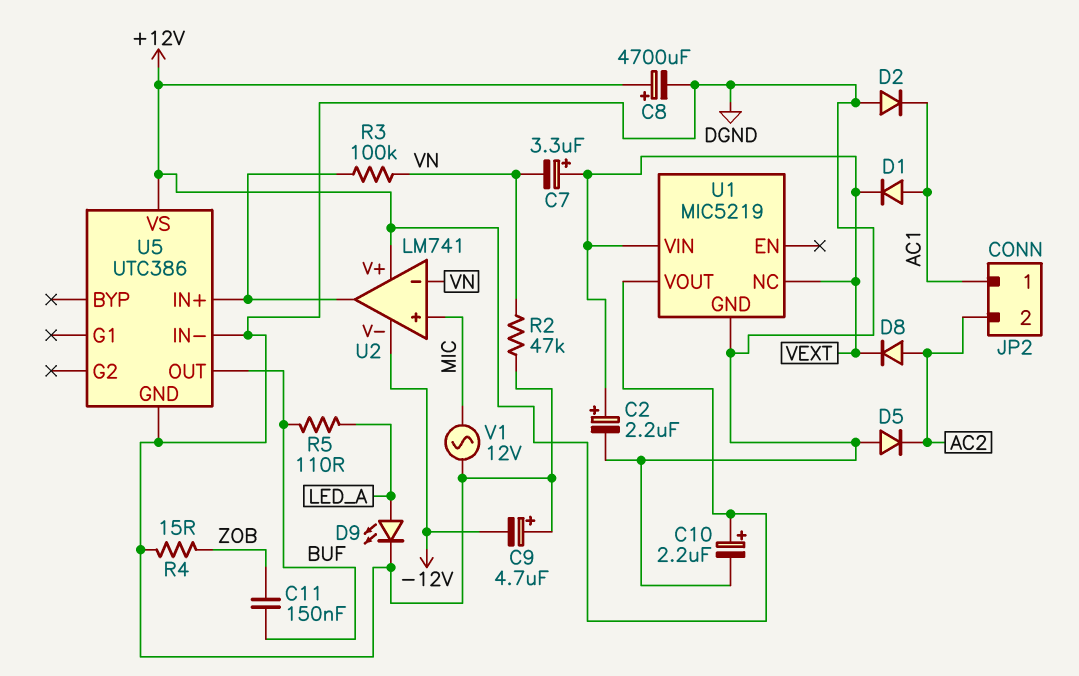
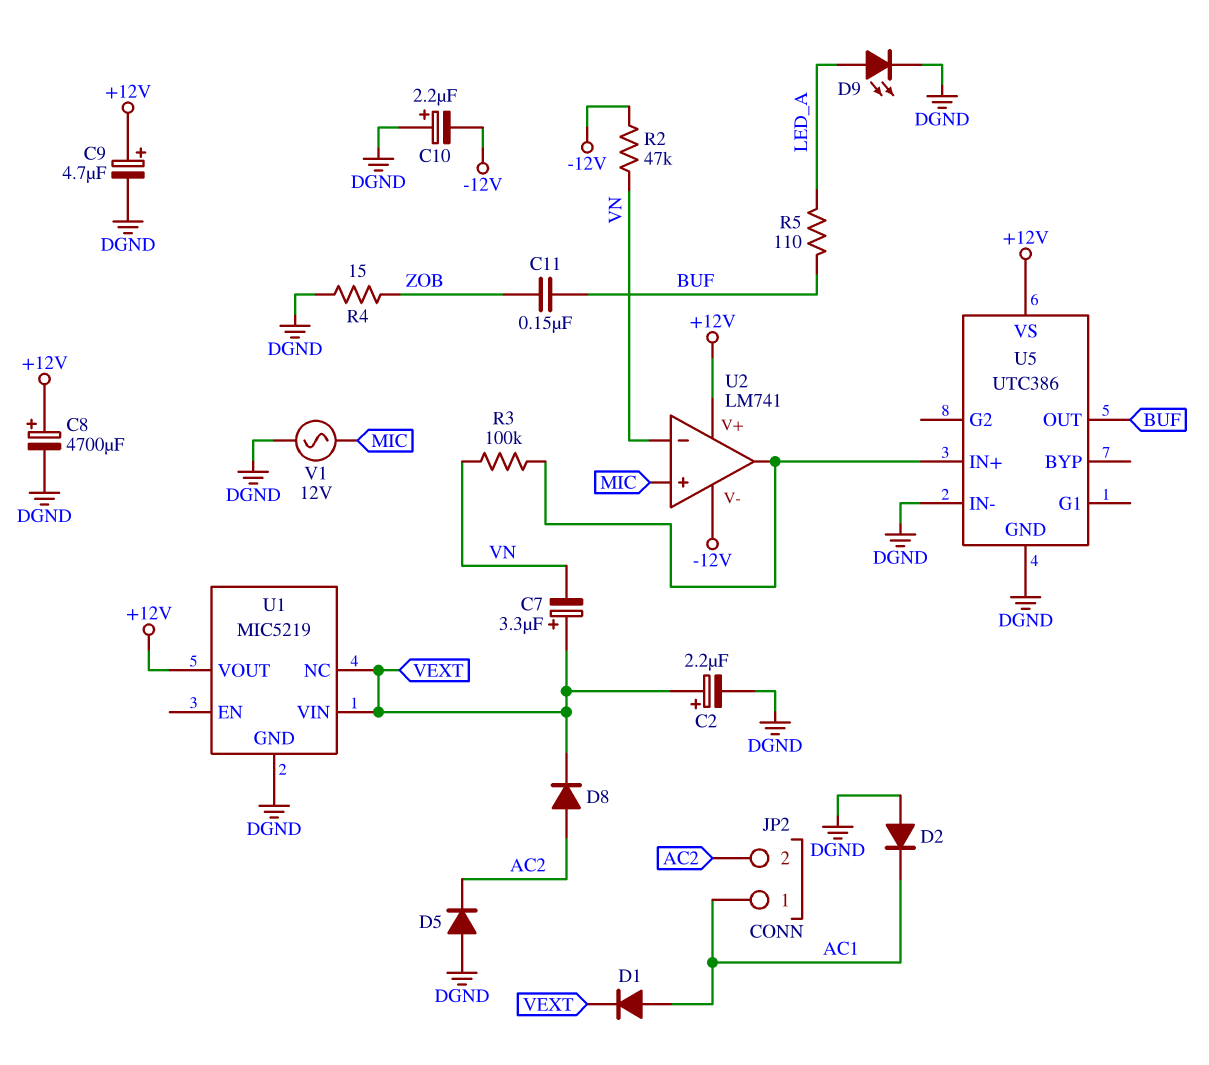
C9: 4.7uF (plus DGND, minus -12V) -> 4.7uF (plus +12V, minus DGND)
C10: 2.2uF (plus +12V, minus DGND) -> 2.2uF (plus DGND, minus -12V)
R2: 47k (DGND, VN) -> 47k (-12V, VN)

